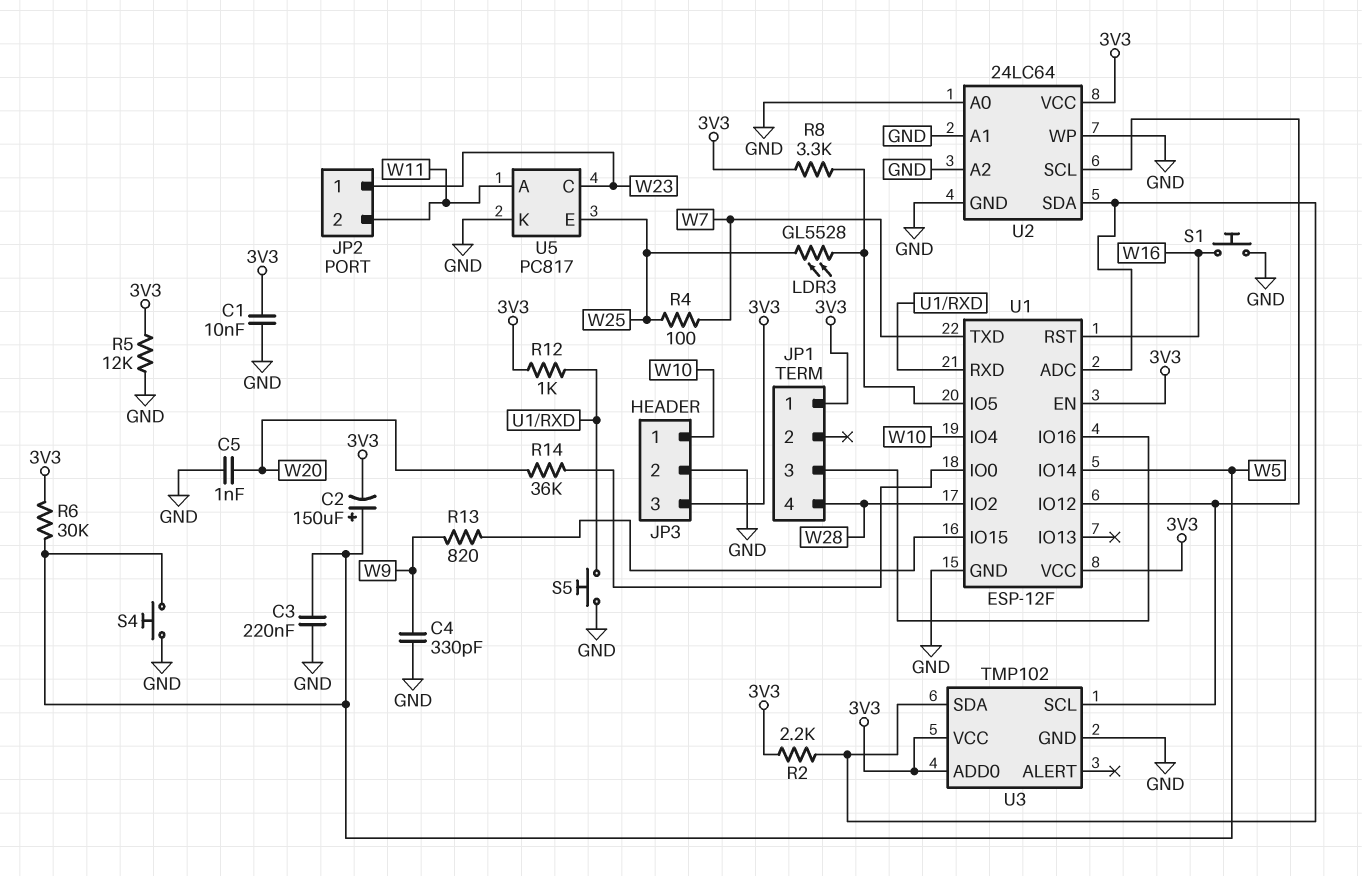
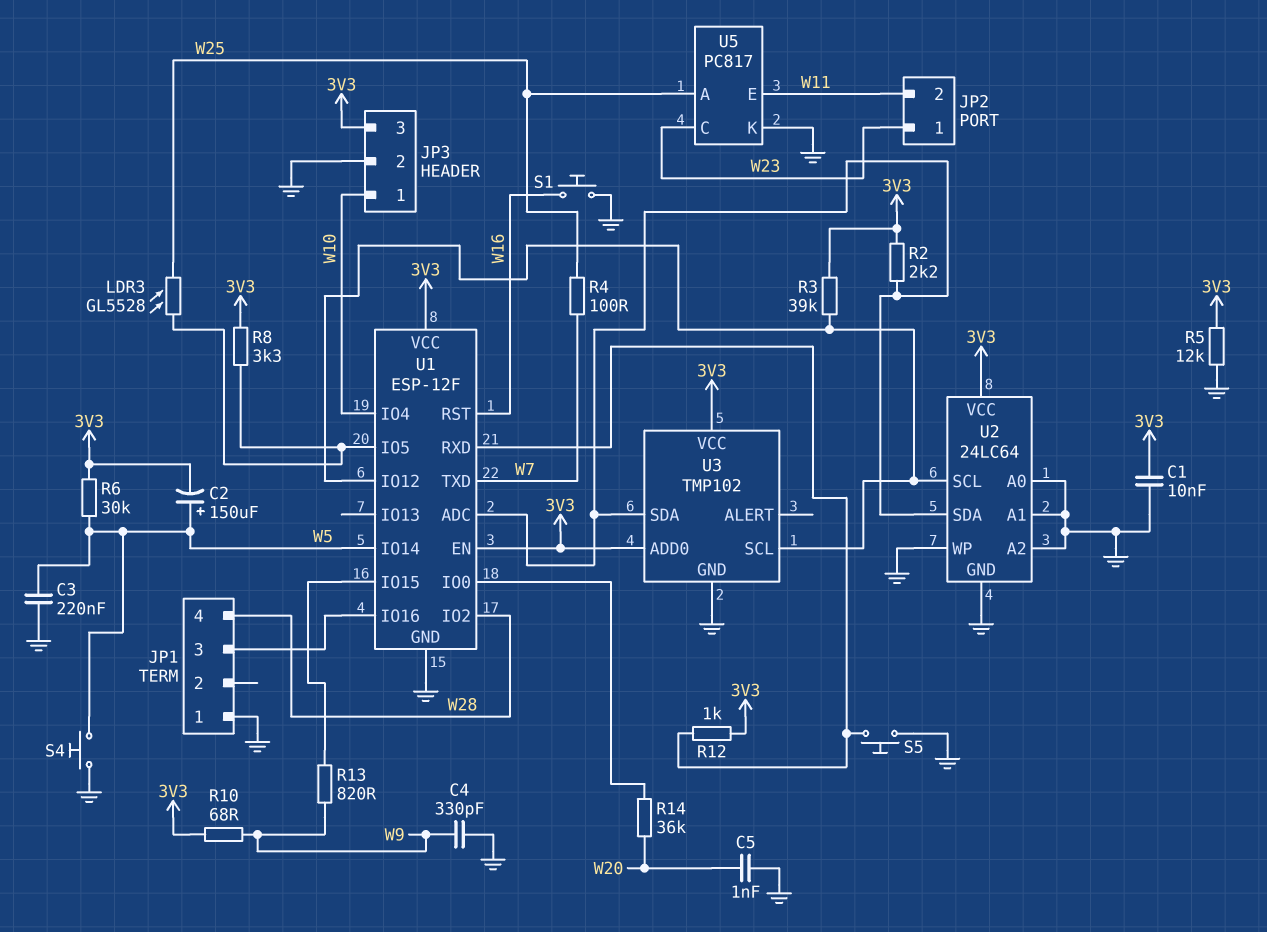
JP1 pin 1: 3V3 -> GND
R3: none -> 39k (3V3, U1/IO12)
R10: none -> 68 (3V3, W9)
U5 pin A: W11 -> W25
U5 pin E: W25 -> W11

